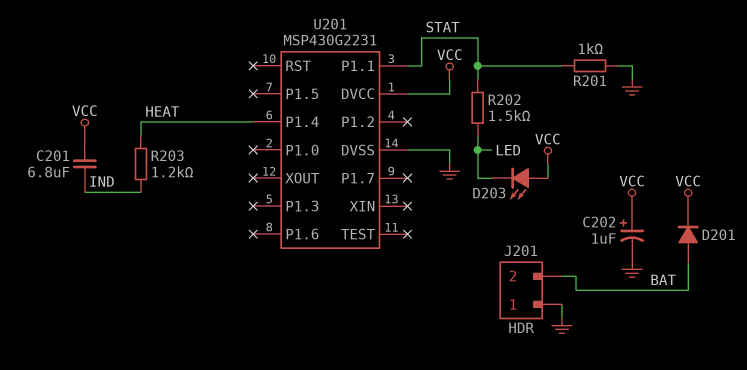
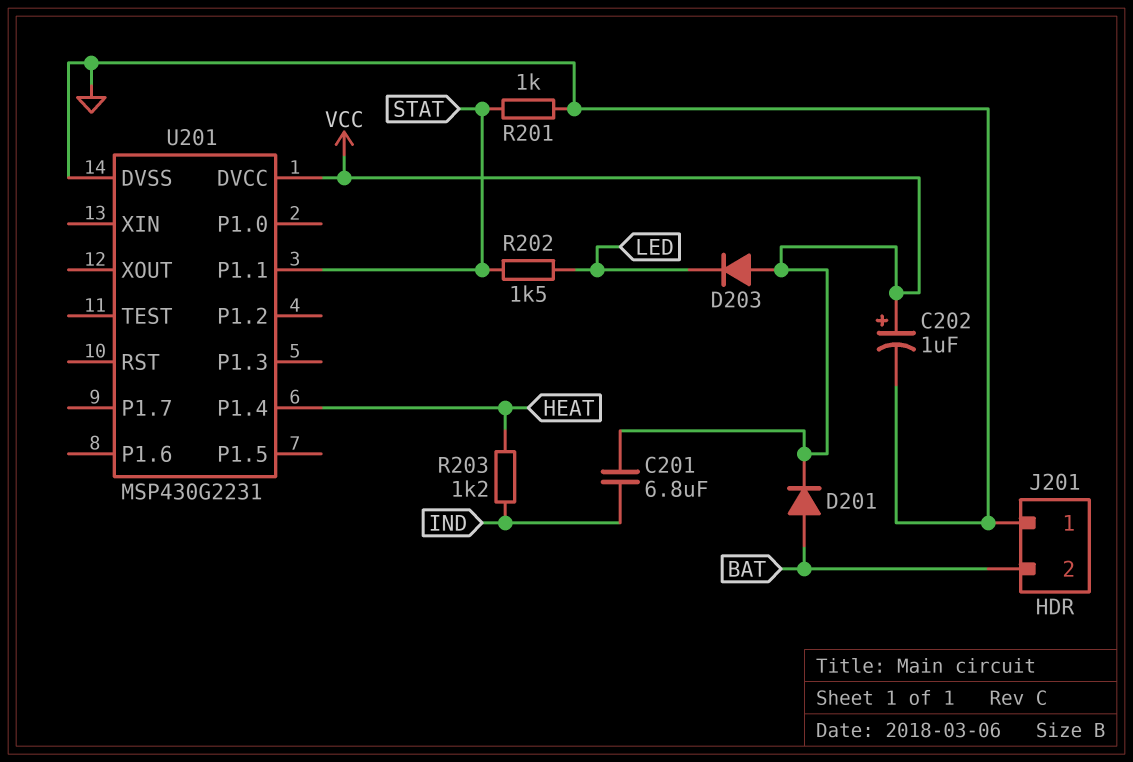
D203: LED (A VCC, K LED) -> diode (A VCC, K LED)

